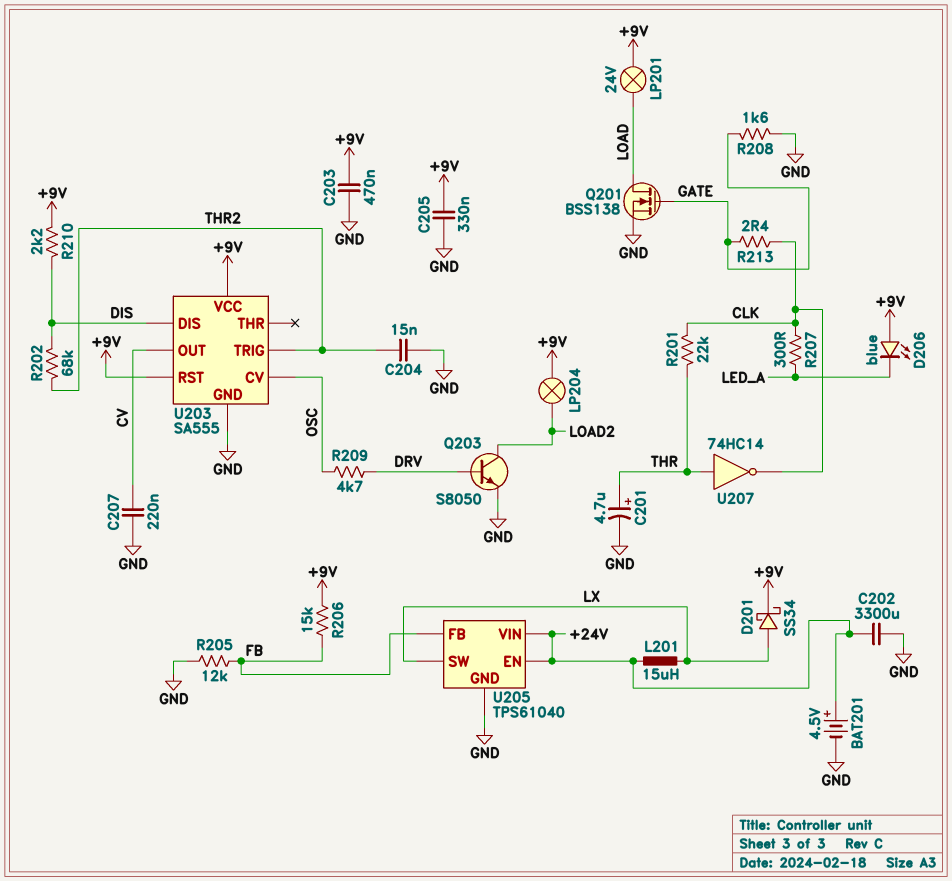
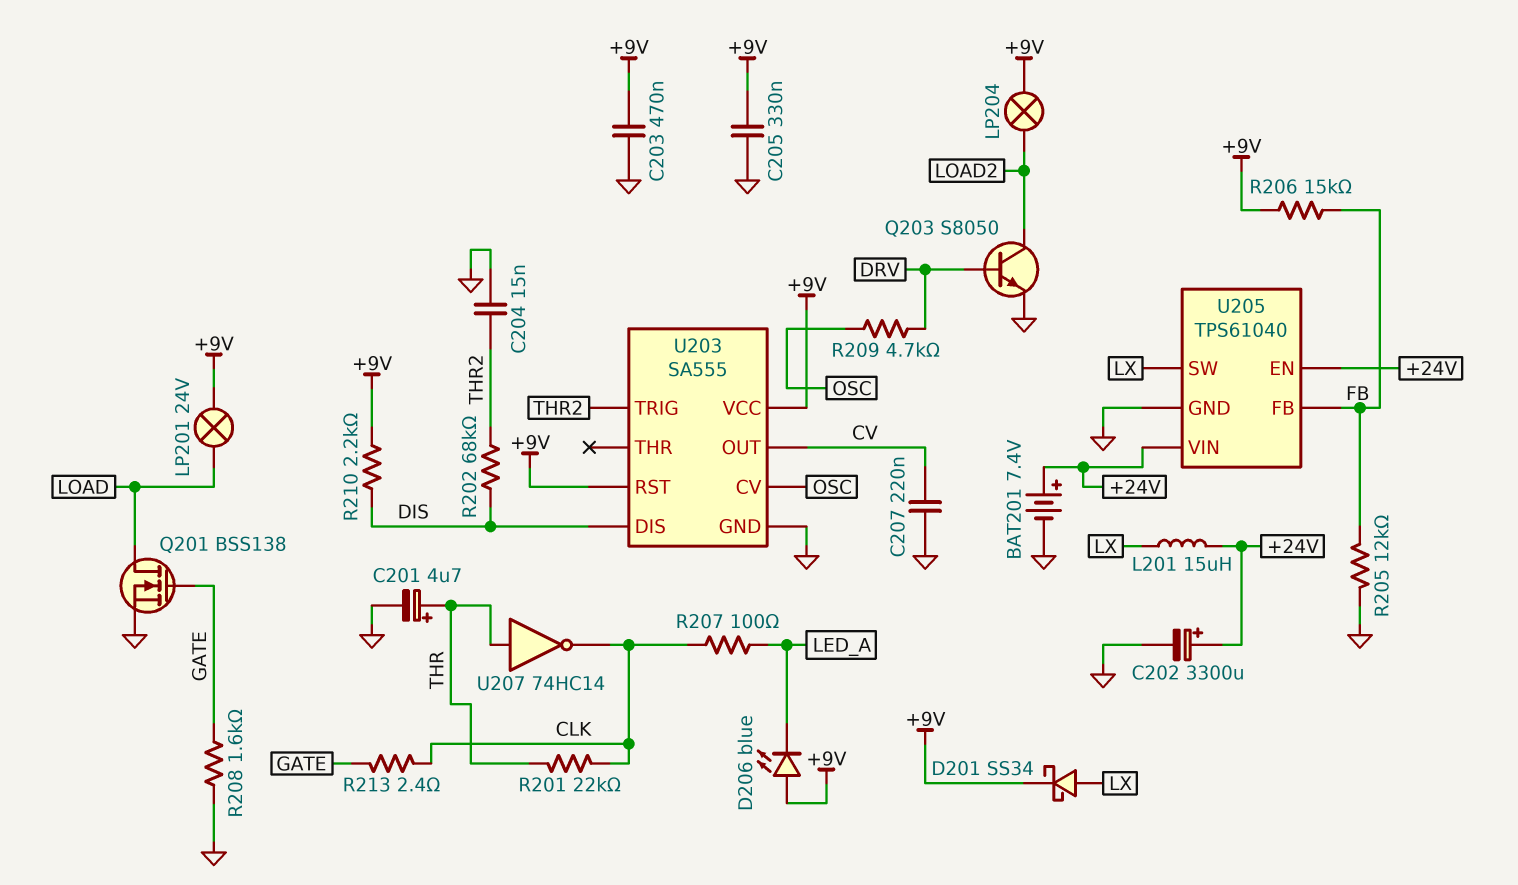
BAT201: 4.5V (plus +24V, minus GND) -> 7.4V (plus +24V, minus GND)
C202: 3300uF (+24V, GND) -> 3300uF (plus +24V, minus GND)
R207: 300 (CLK, LED_A) -> 100 (CLK, LED_A)

